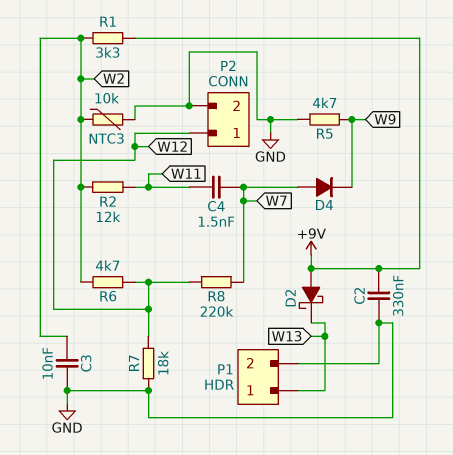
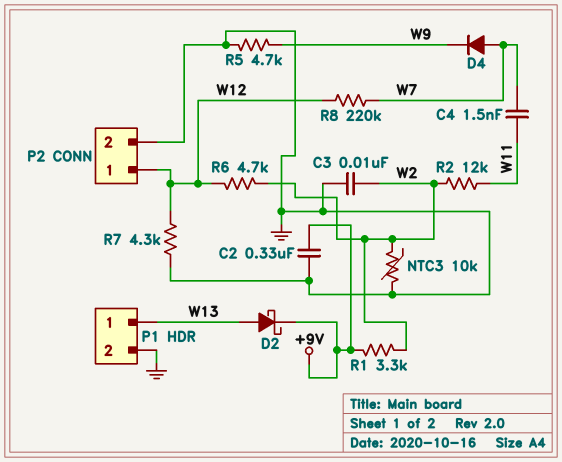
D2: schottky (A +9V, K W13) -> schottky (A W13, K +9V)
R7: 18k (GND, W12) -> 4.3k (GND, W12)

